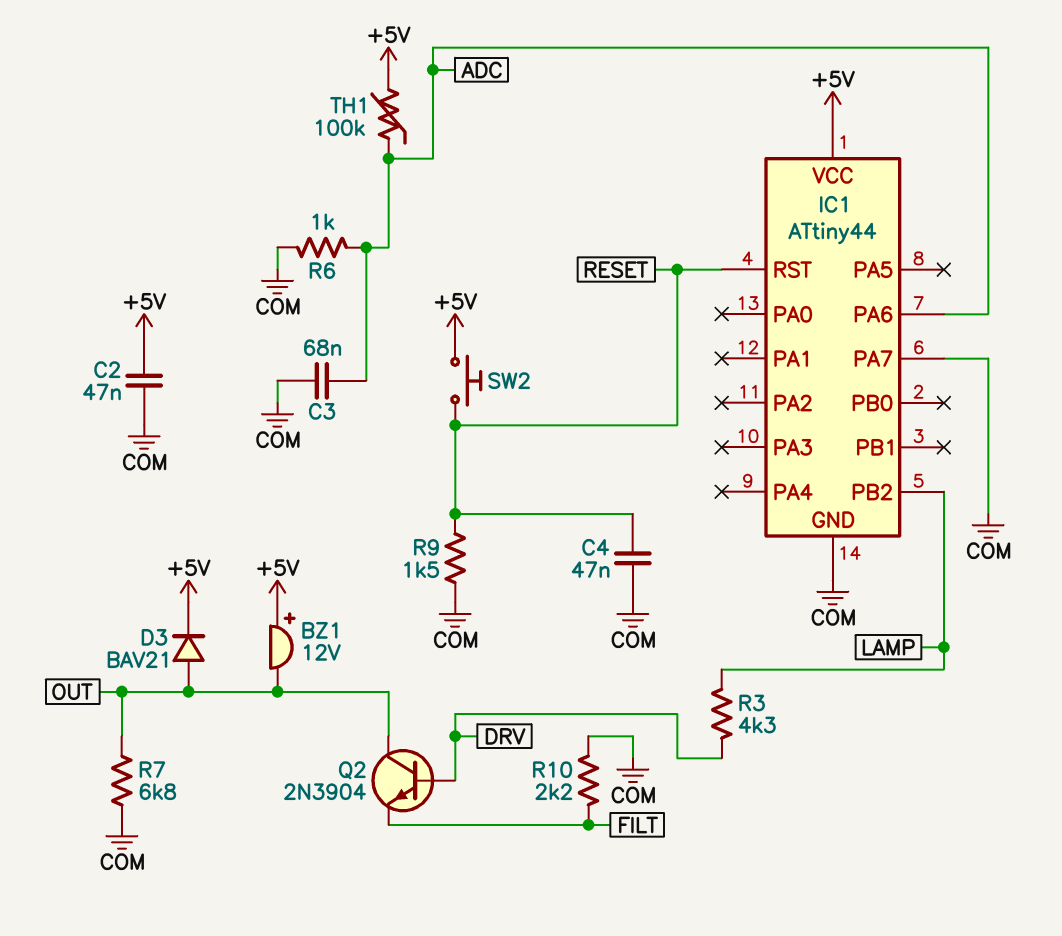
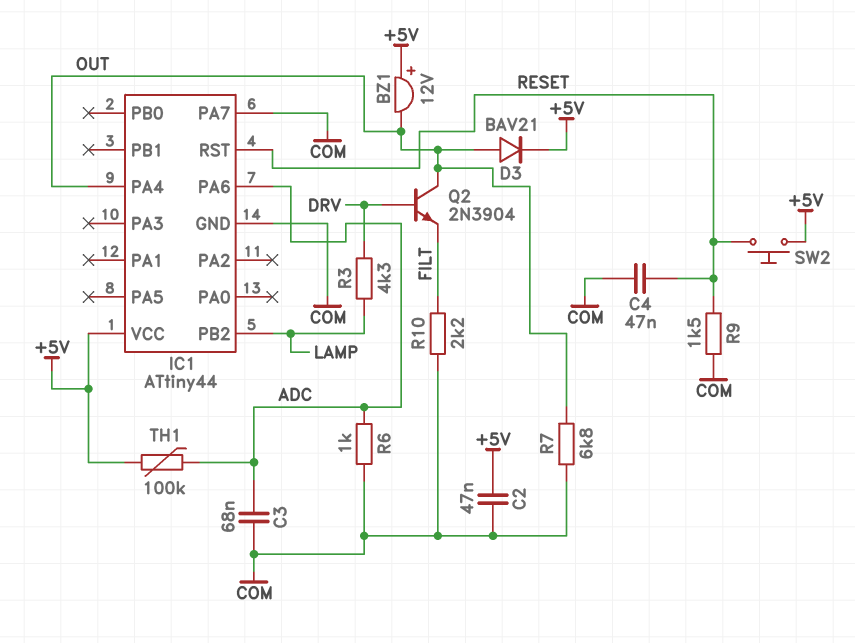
IC1 pin PA4: none -> OUT

